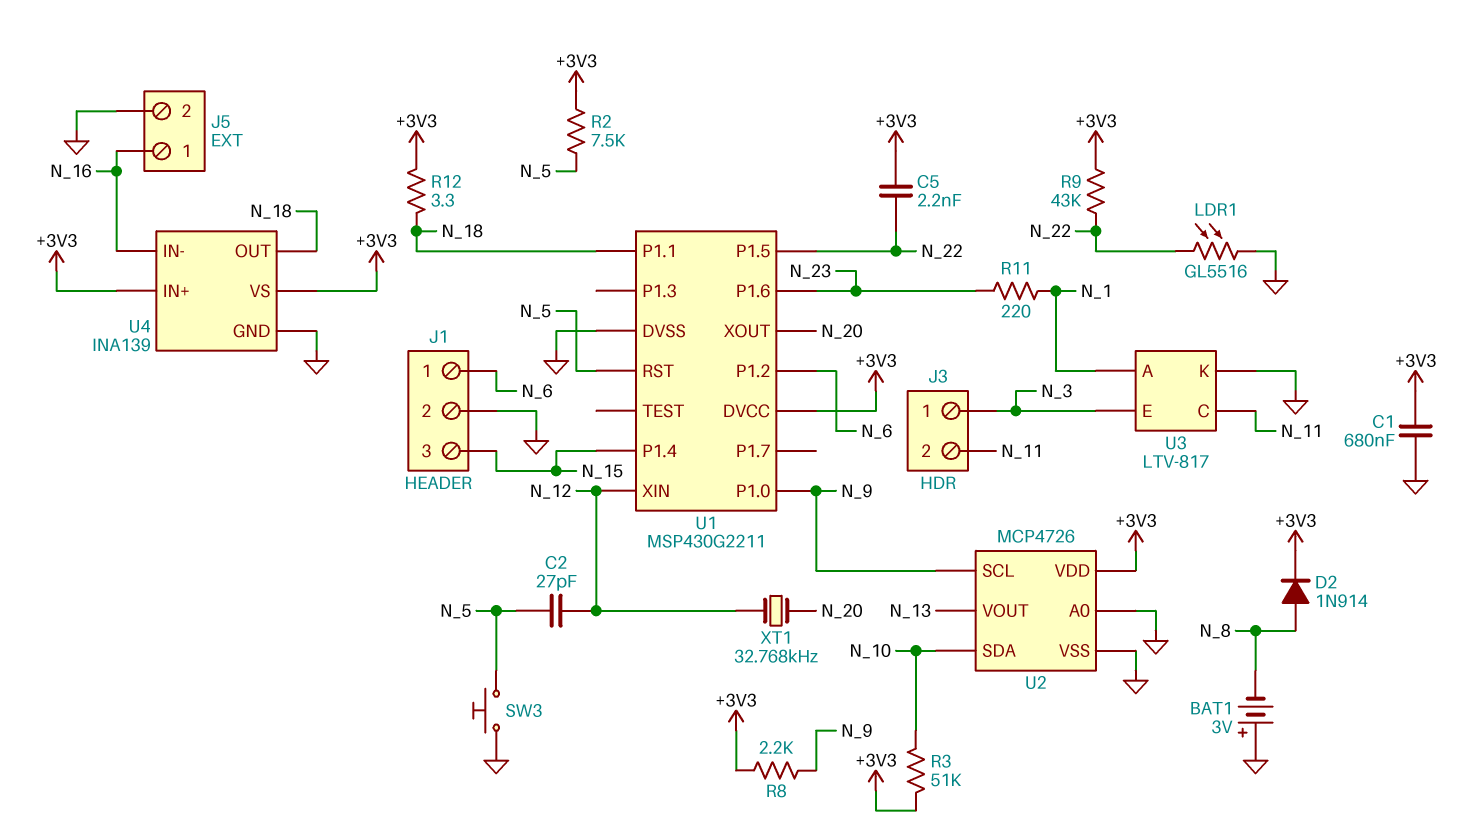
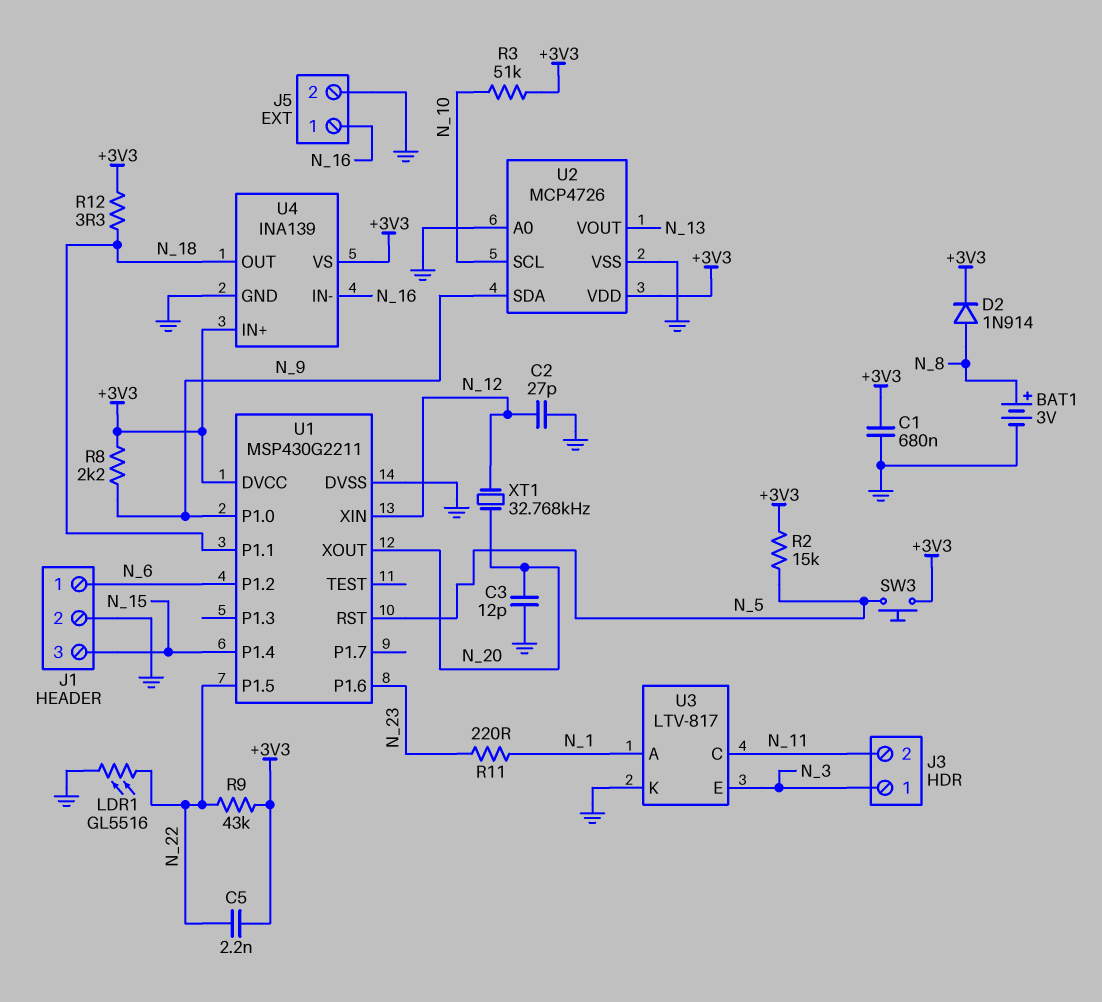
BAT1: 3V (plus GND, minus N_8) -> 3V (plus N_8, minus GND)
C2: 27pF (N_5, N_12) -> 27pF (GND, N_12)
C3: none -> 12pF (GND, N_20)
R2: 7.5k (+3V3, N_5) -> 15k (+3V3, N_5)
SW3: button (GND, N_5) -> button (+3V3, N_5)
U2 pin SCL: N_9 -> N_10
U2 pin SDA: N_10 -> N_9

